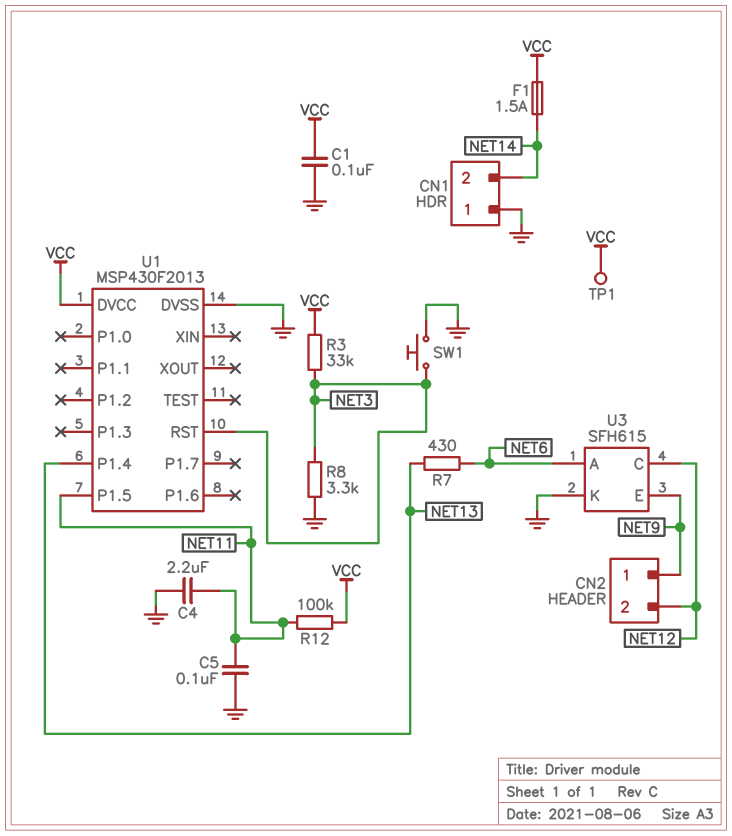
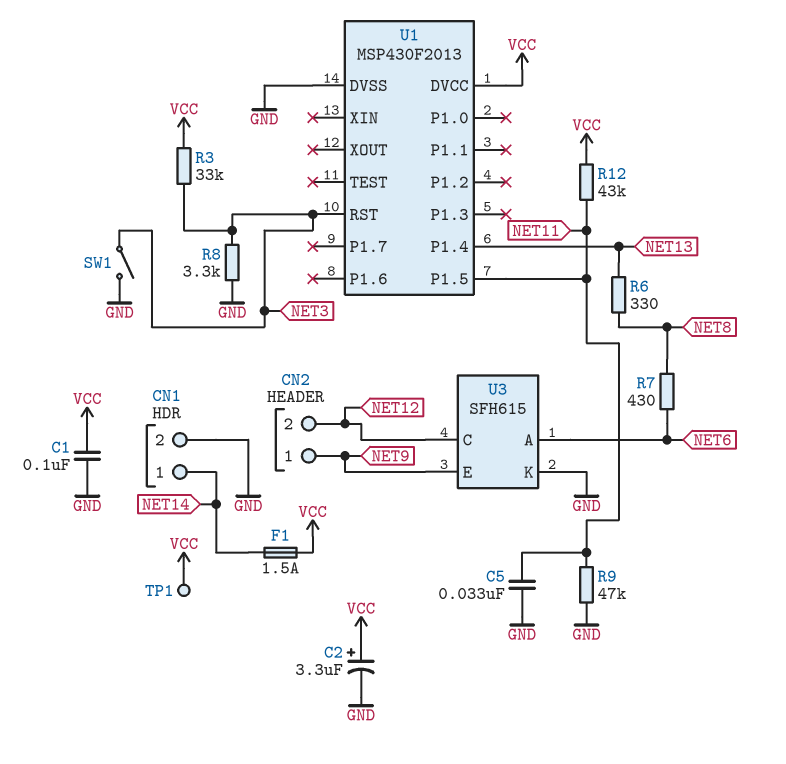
C2: none -> 3.3uF (plus VCC, minus GND)
C4: 2.2uF (GND, NET11) -> none
C5: 100nF (GND, NET11) -> 33nF (GND, NET11)
CN1 pin 1: GND -> NET14
CN1 pin 2: NET14 -> GND
R6: none -> 330 (NET8, NET13)
R7: 430 (NET6, NET13) -> 430 (NET6, NET8)
R9: none -> 47k (GND, NET11)
R12: 100k (NET11, VCC) -> 43k (NET11, VCC)
SW1: button (GND, NET3) -> switch (GND, NET3)

